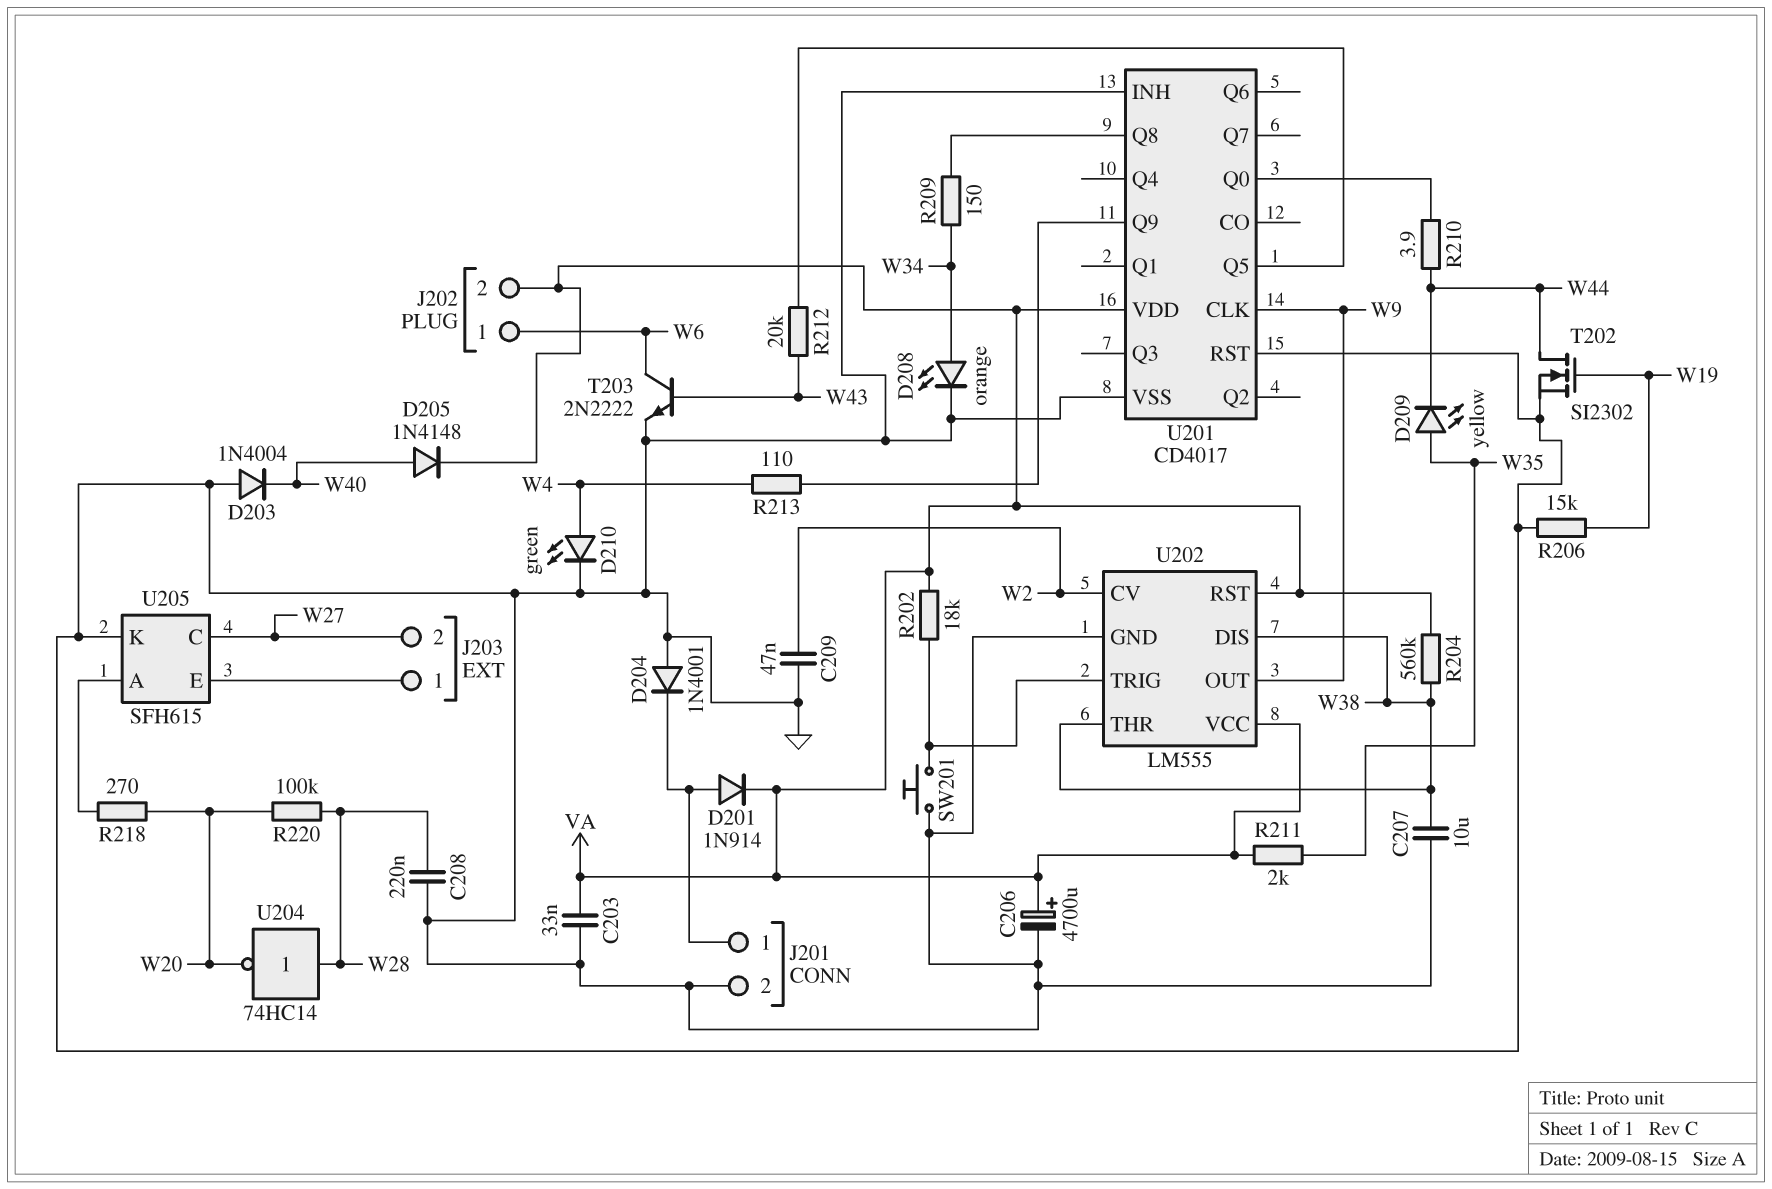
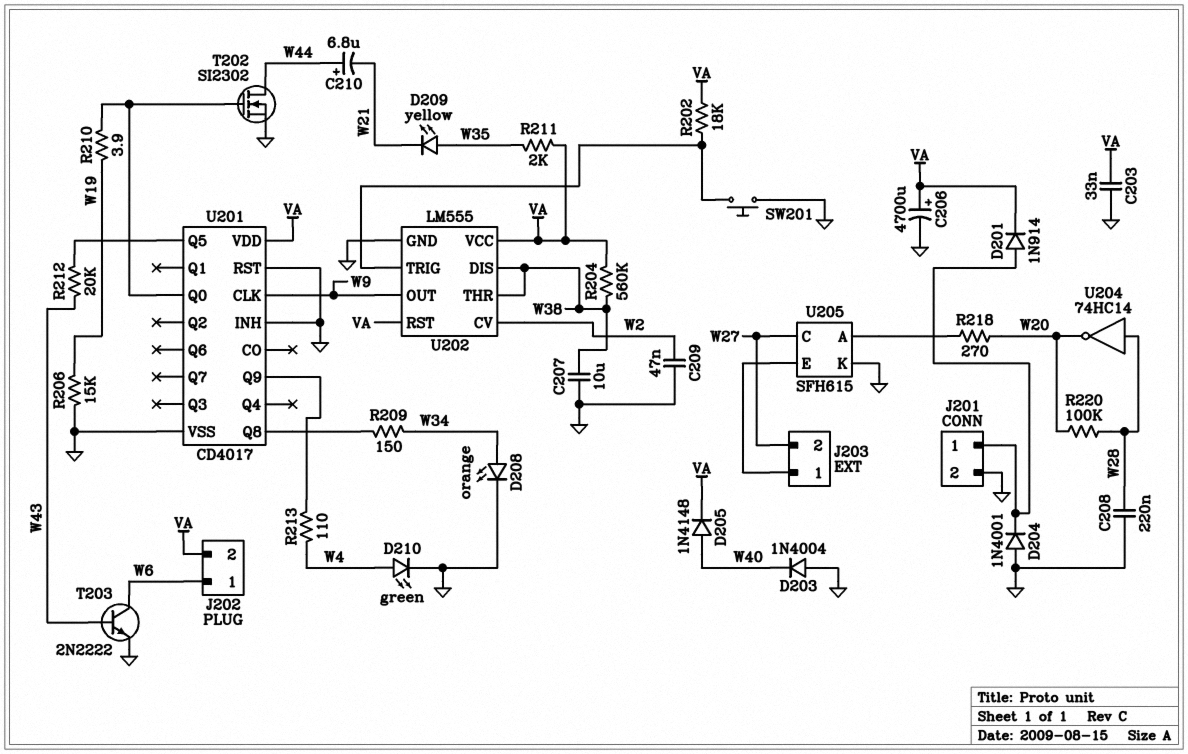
C210: none -> 6.8uF (plus W44, minus W21)
D209: LED yellow (A W35, K W44) -> LED yellow (A W35, K W21)
R210: 3.9 (U201/Q0, W44) -> 3.9 (U201/Q0, W19)
T202: NMOS SI2302 (G W19, D W44, S GND) -> NMOS SI2302 (G U201/Q0, D W44, S GND)

